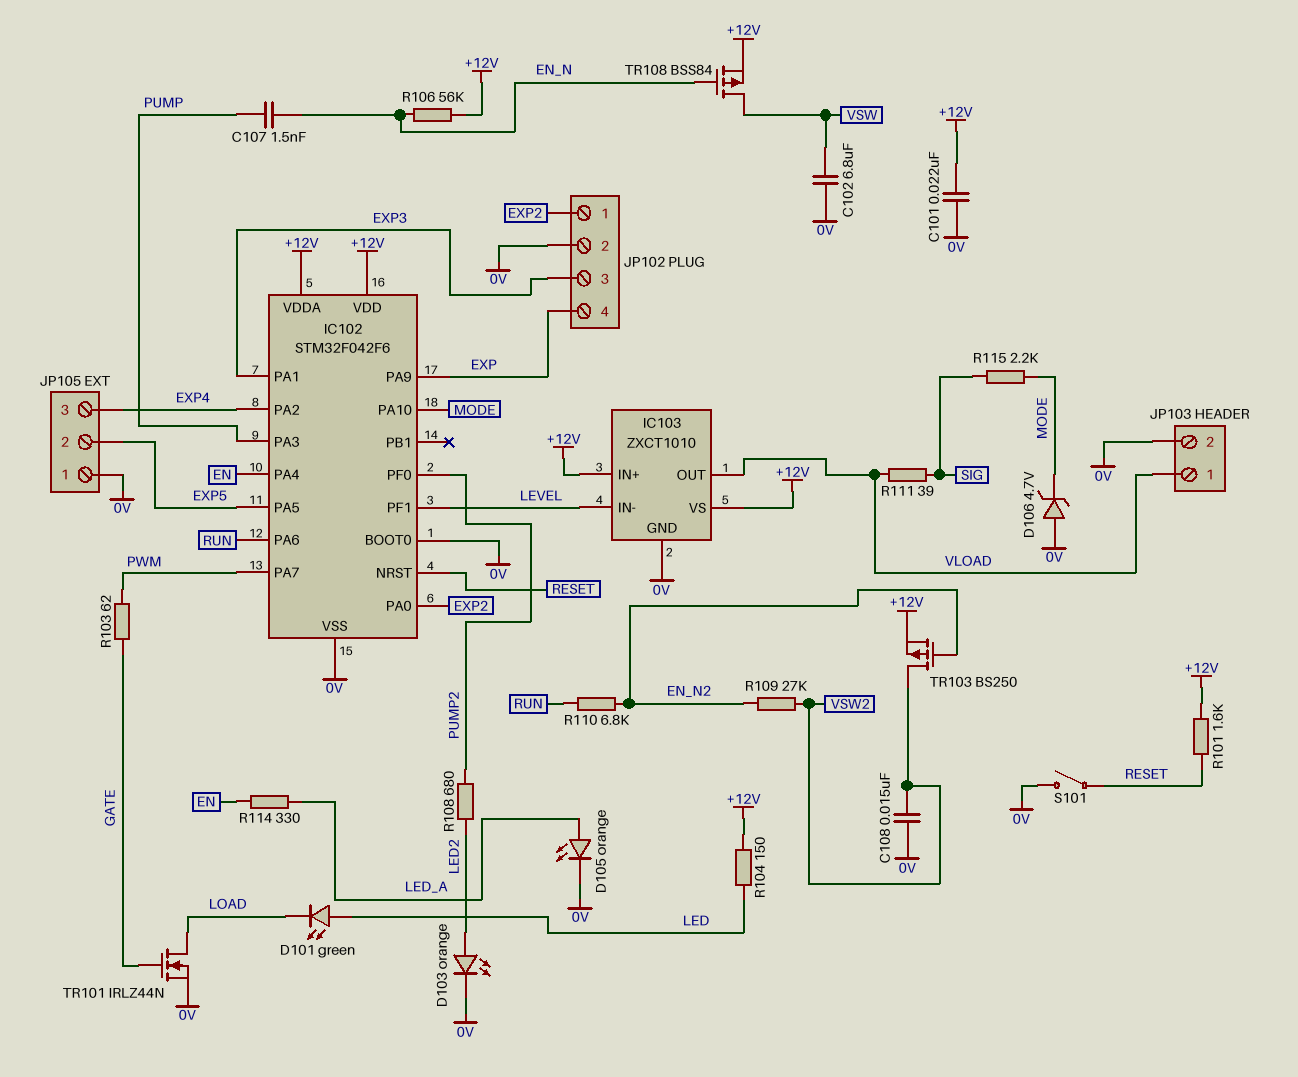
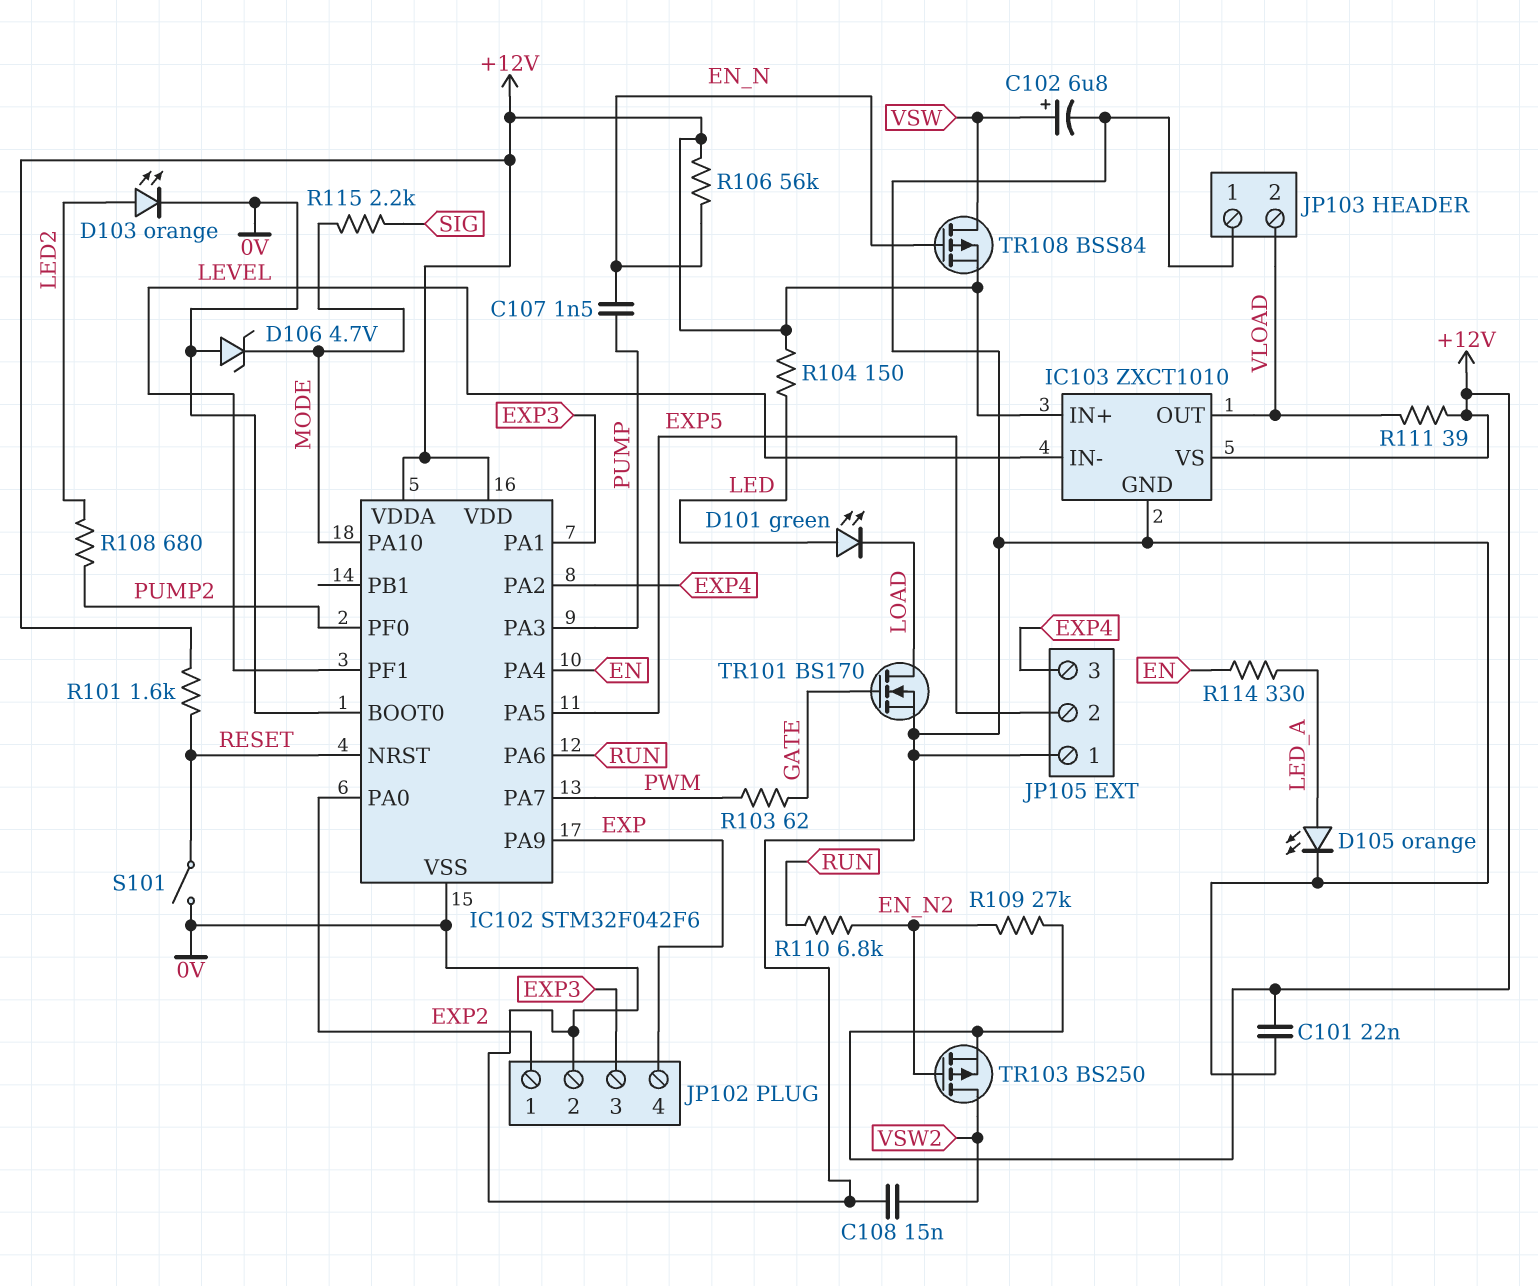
C102: 6.8uF (0V, VSW) -> 6.8uF (plus VSW, minus 0V)
JP103 pin 1: VLOAD -> 0V
JP103 pin 2: 0V -> VLOAD
R109: 27k (EN_N2, VSW2) -> 27k (+12V, EN_N2)
R111: 39 (SIG, VLOAD) -> 39 (+12V, VLOAD)
TR101: NMOS IRLZ44N (G GATE, D LOAD, S 0V) -> NMOS BS170 (G GATE, D LOAD, S 0V)

